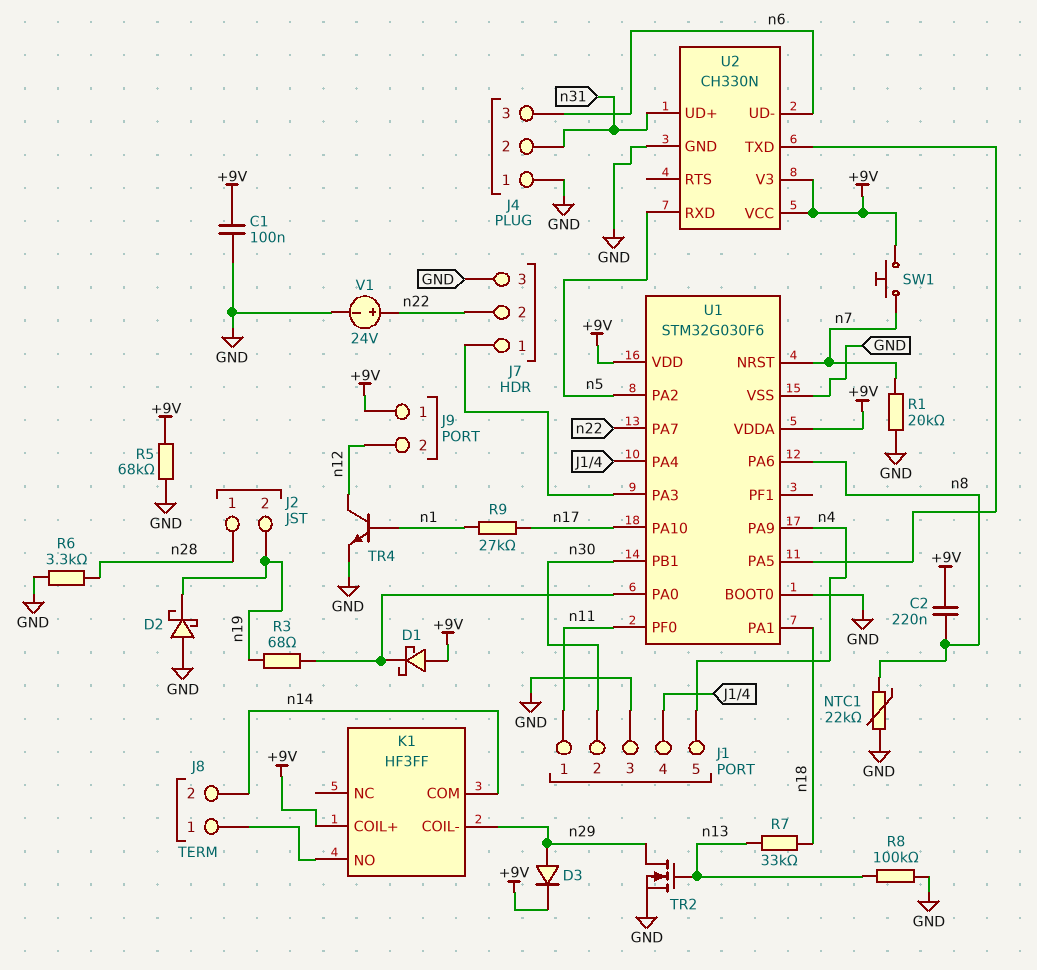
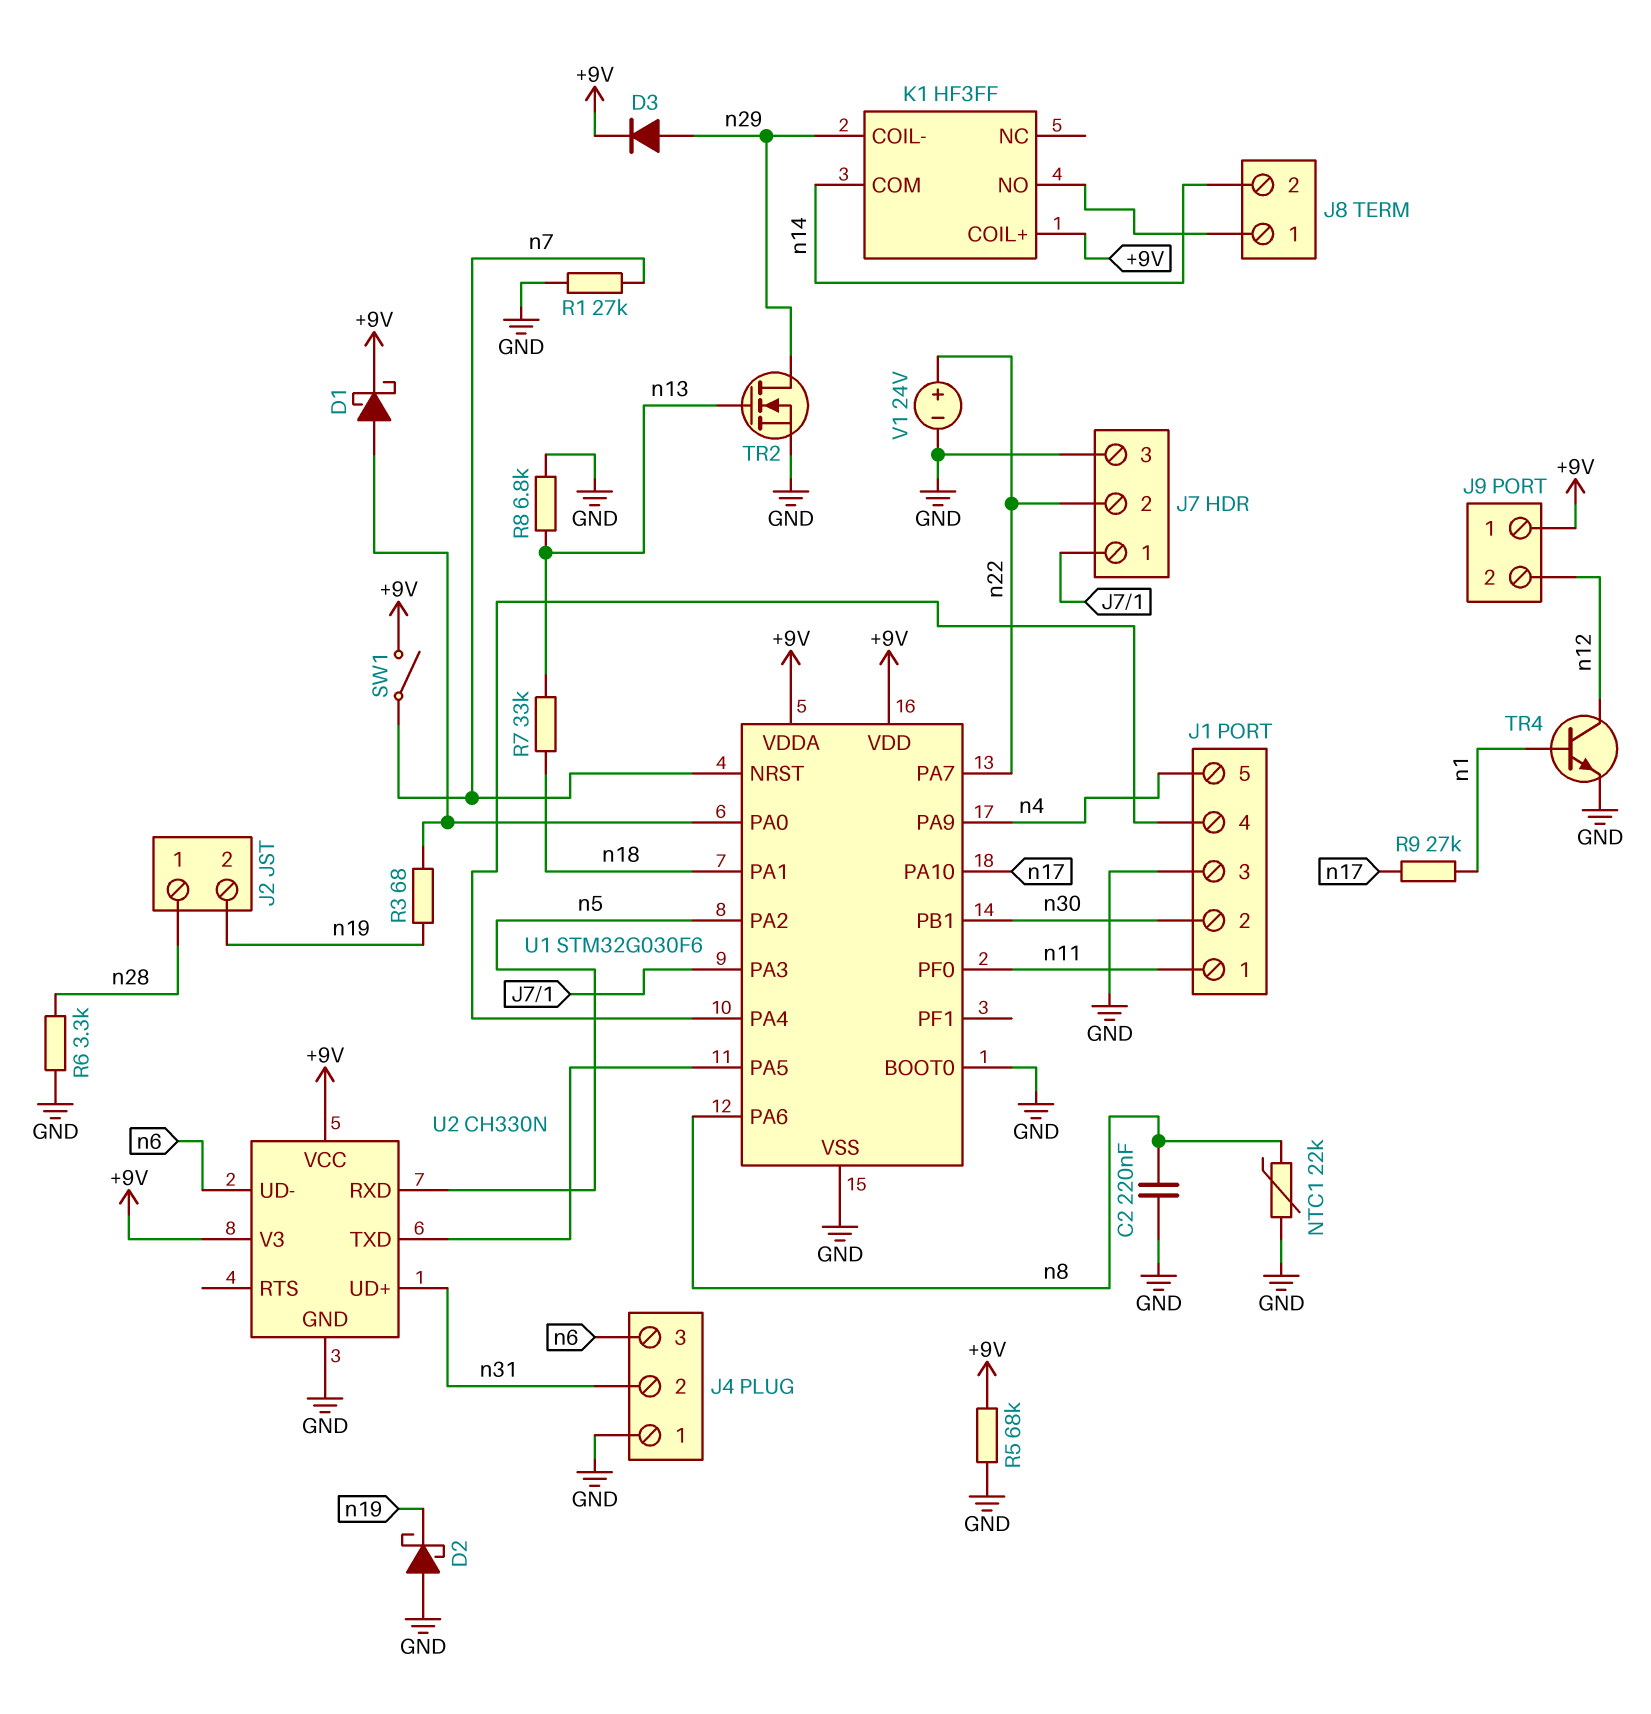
C1: 100nF (+9V, GND) -> none
C2: 220nF (+9V, n8) -> 220nF (GND, n8)
D1: schottky (A +9V, K U1/PA0) -> schottky (A U1/PA0, K +9V)
R1: 20k (GND, n7) -> 27k (GND, n7)
R8: 100k (GND, n13) -> 6.8k (GND, n13)
SW1: button (+9V, n7) -> switch (+9V, n7)

